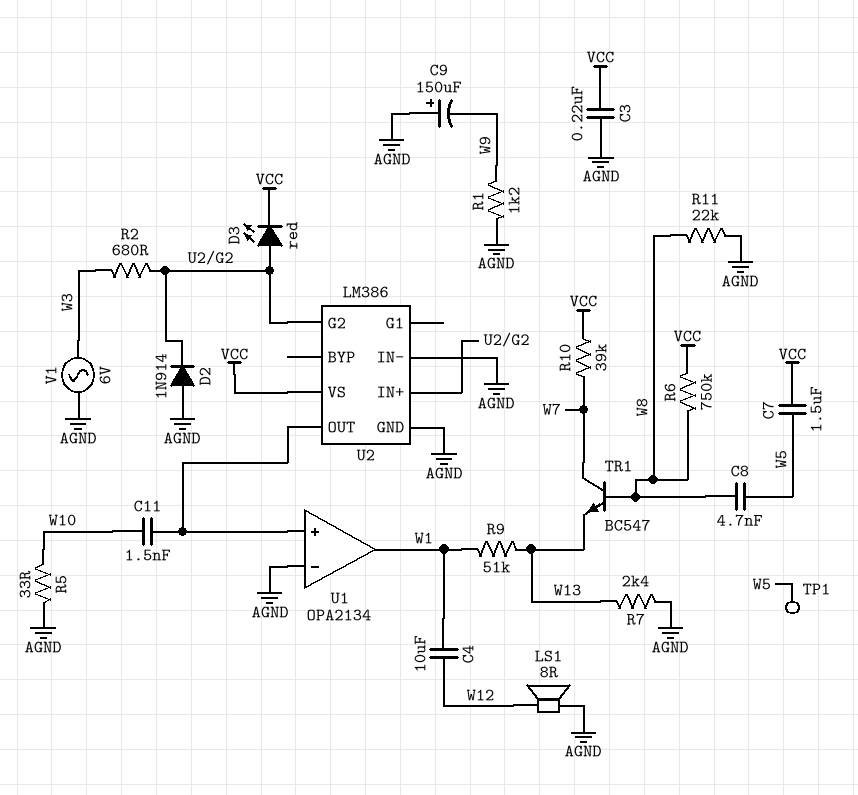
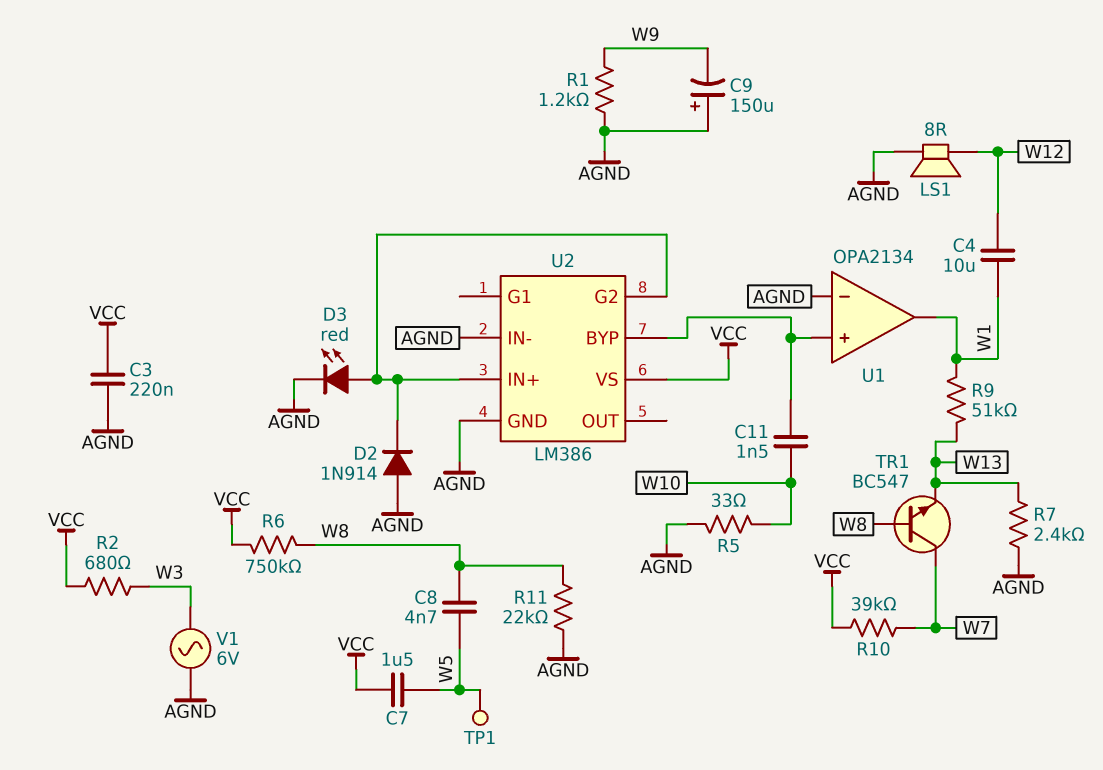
D3: LED red (A U2/G2, K VCC) -> LED red (A U2/G2, K AGND)
R2: 680 (U2/G2, W3) -> 680 (VCC, W3)
U2 pin BYP: none -> U1/in+
U2 pin OUT: U1/in+ -> none

